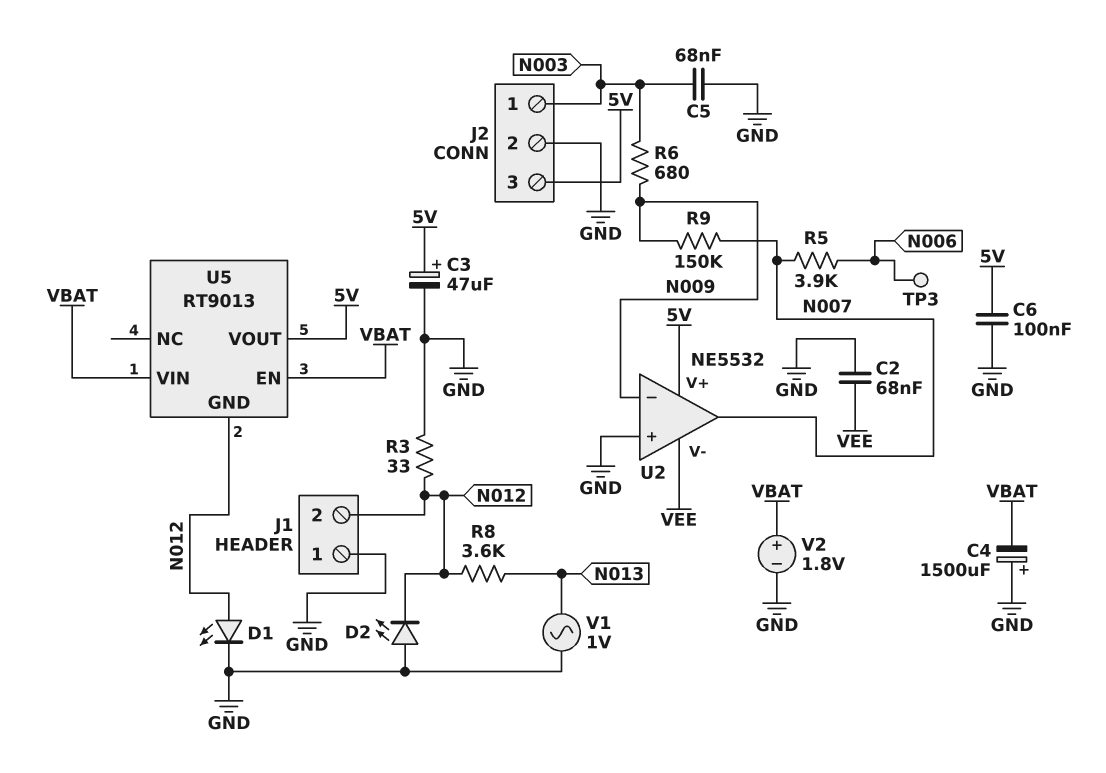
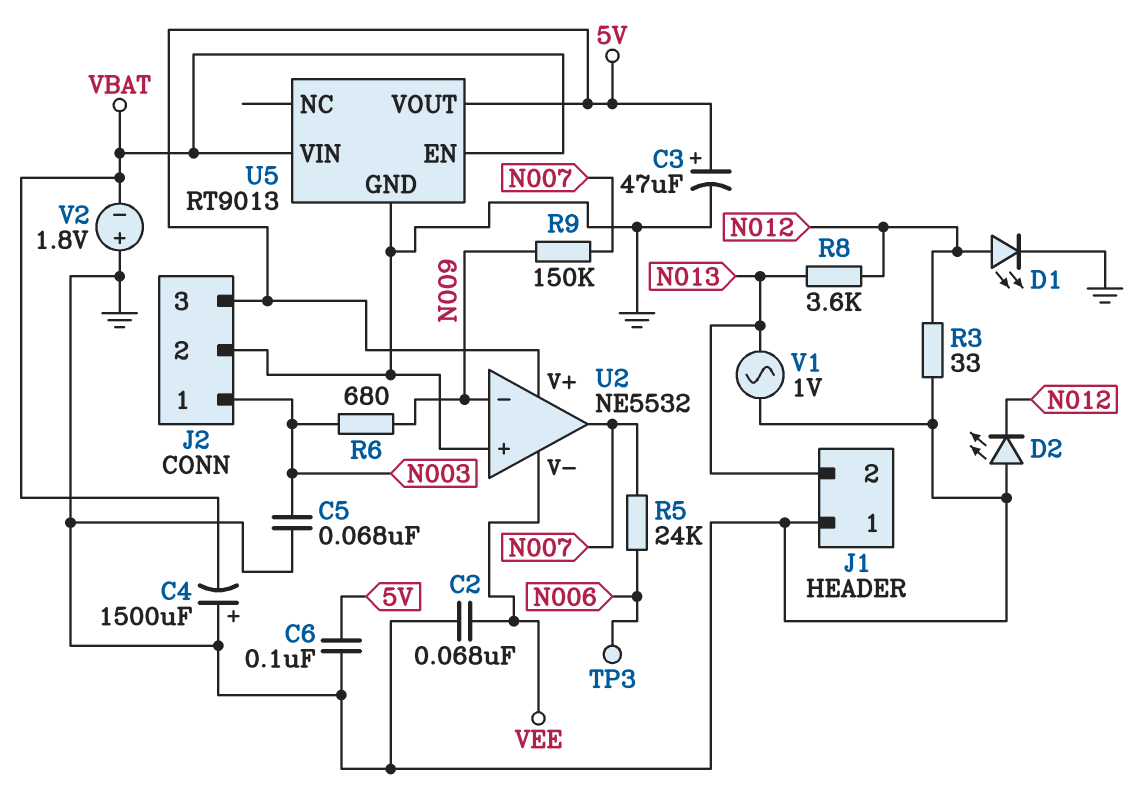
J1 pin 2: N012 -> N013
R5: 3.9k (N006, N007) -> 24k (N006, N007)
U5 pin GND: N012 -> GND
V2: 1.8V (plus VBAT, minus GND) -> 1.8V (plus GND, minus VBAT)

